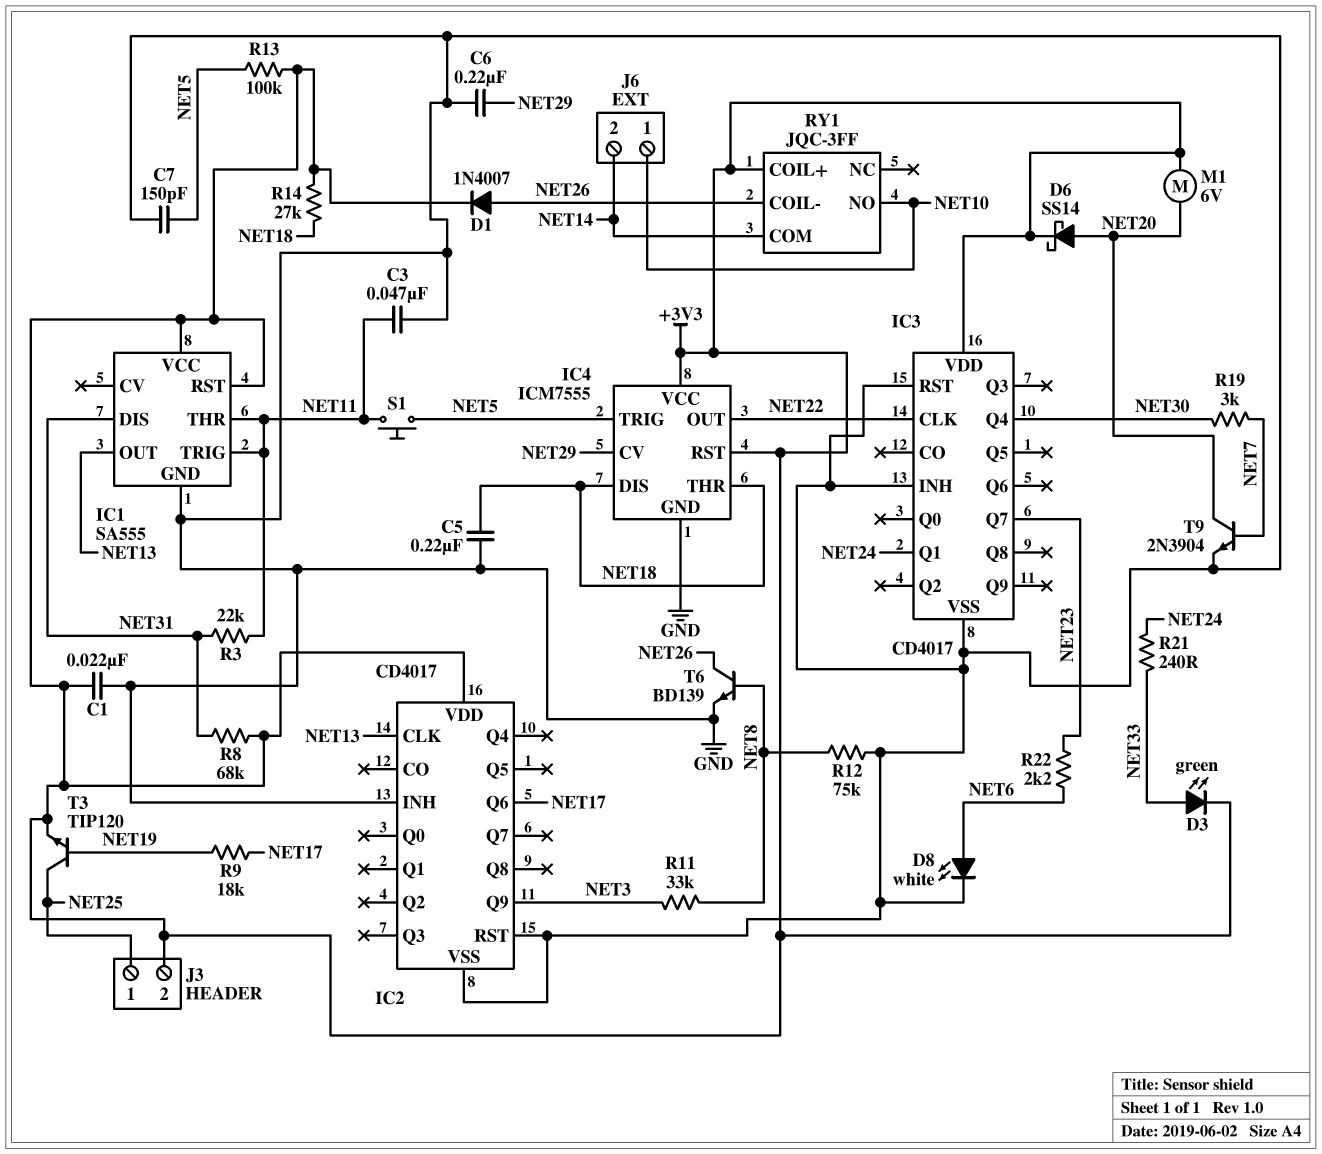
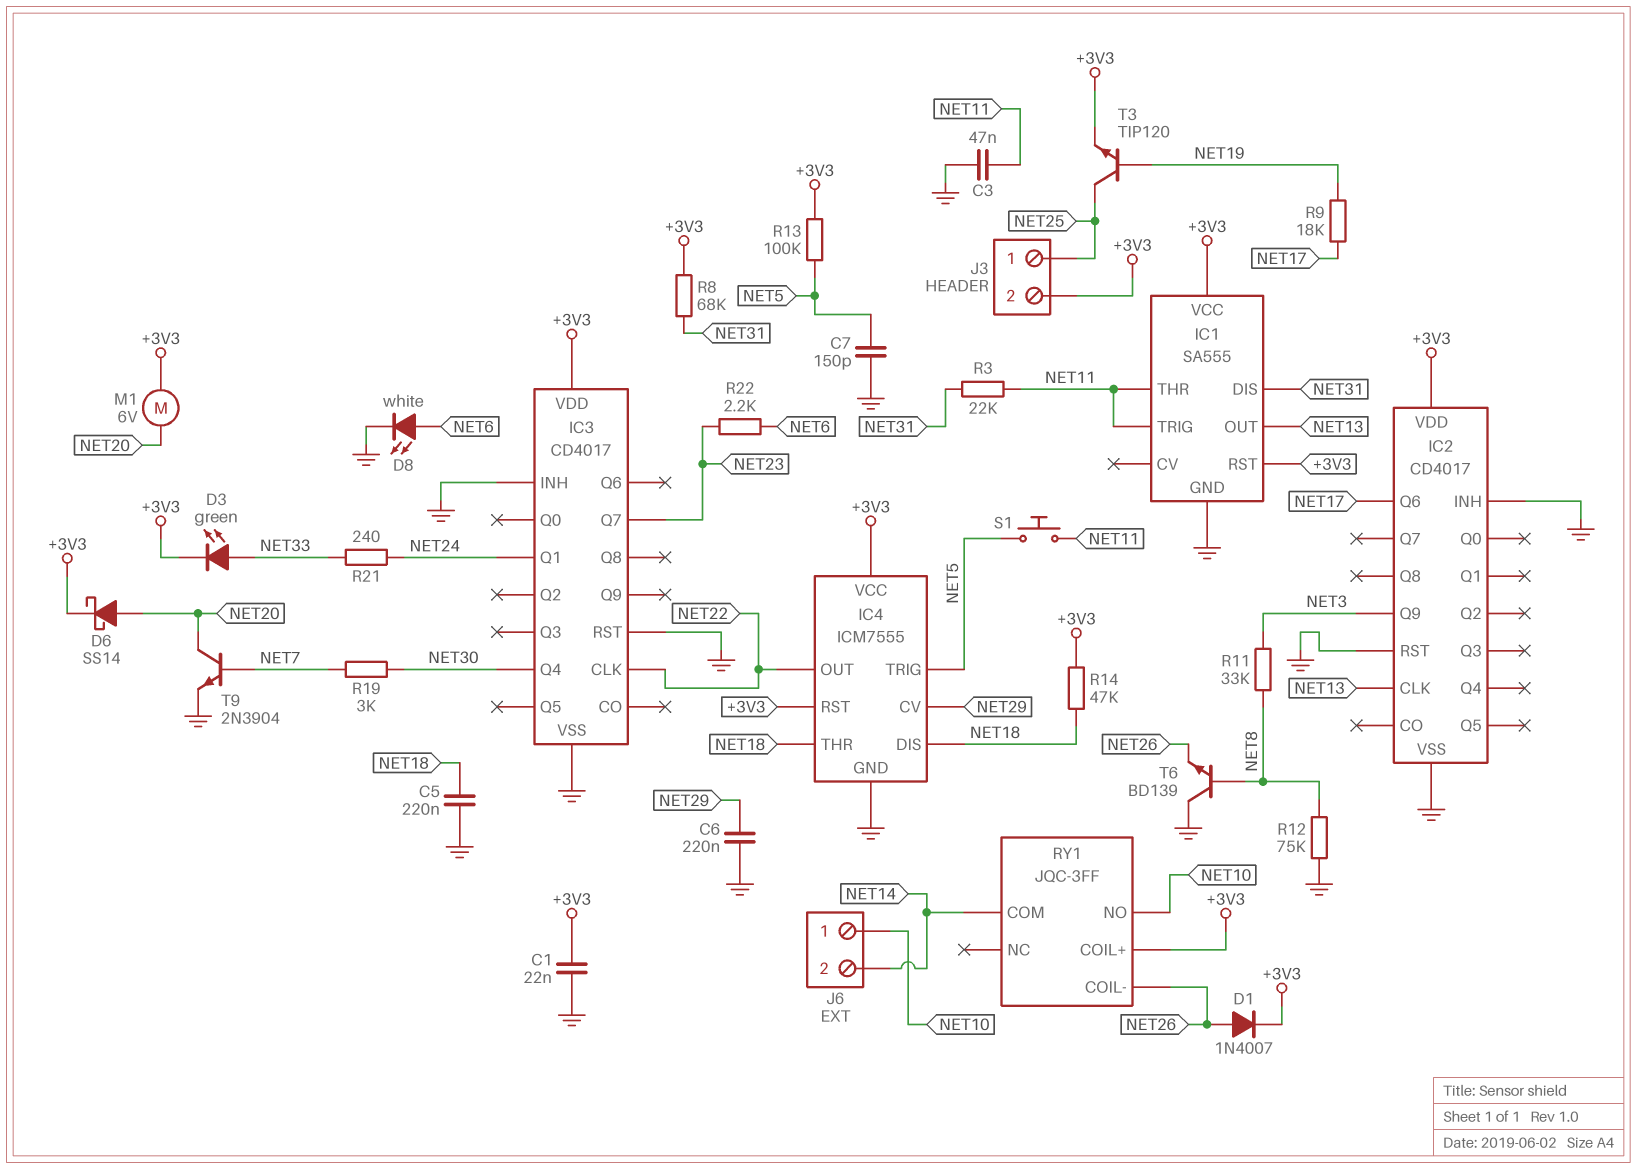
R14: 27k (+3V3, NET18) -> 47k (+3V3, NET18)
T6: NPN BD139 (B NET8, C NET26, E GND) -> NPN BD139 (B NET8, C GND, E NET26)

